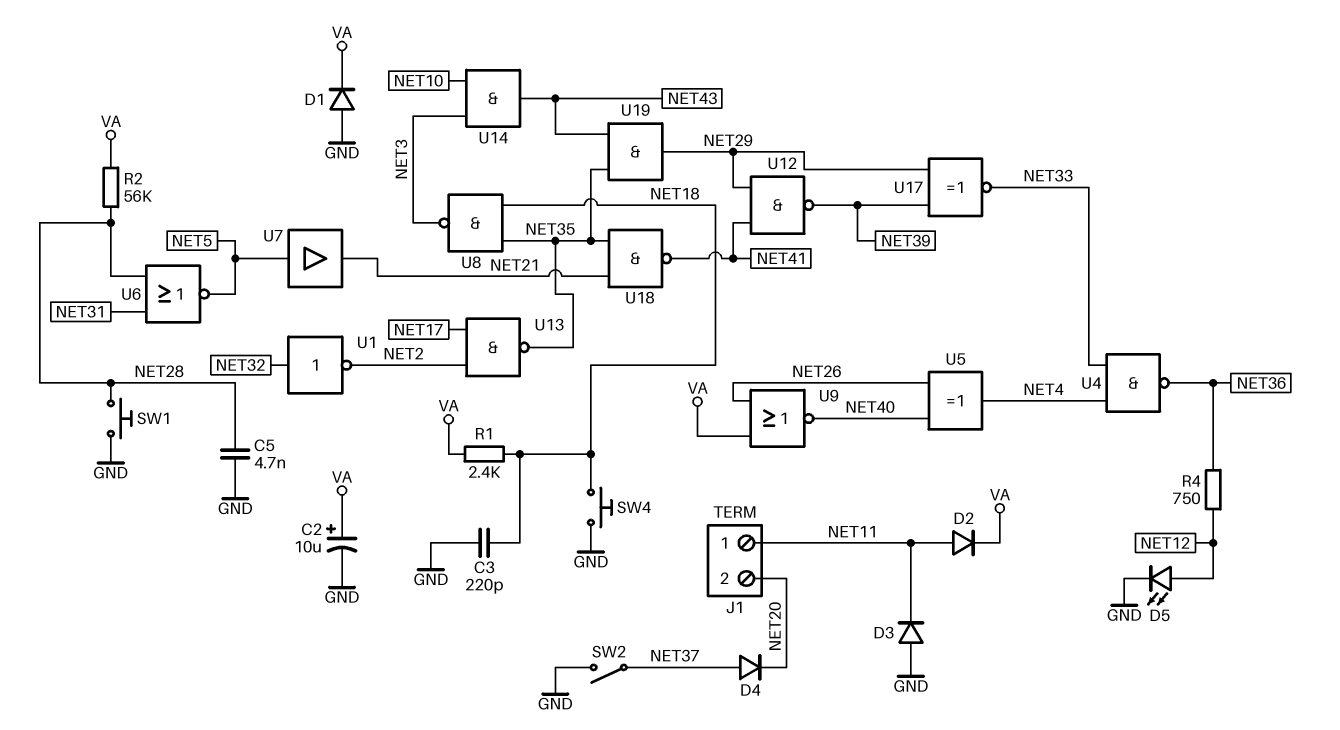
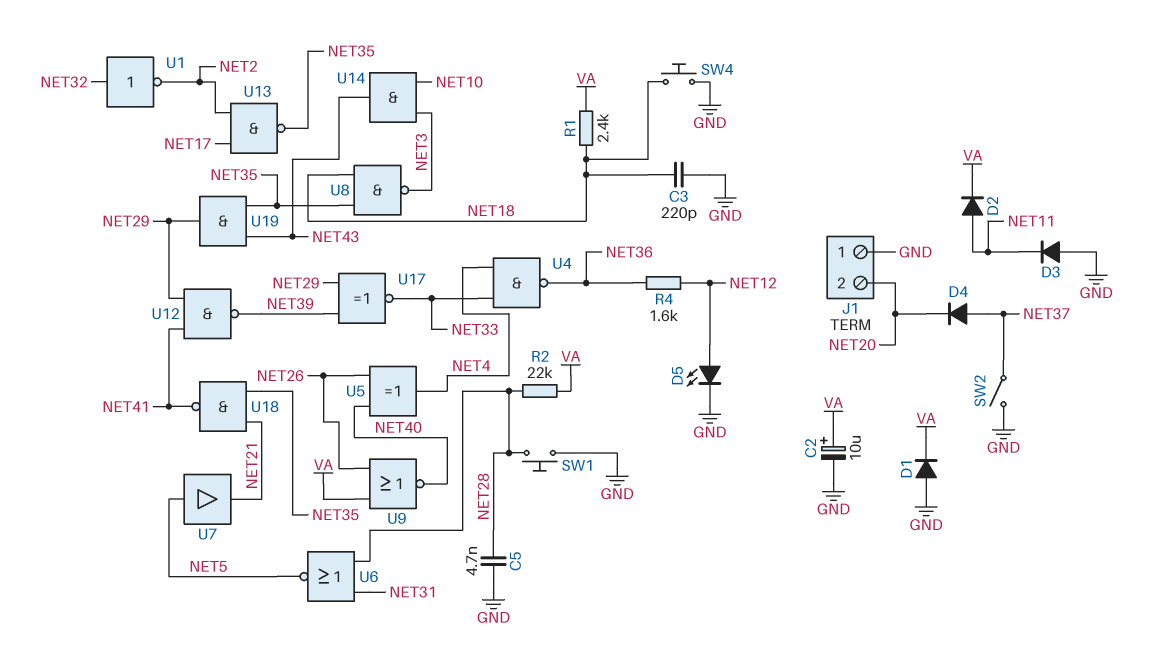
J1 pin 1: NET11 -> GND
R2: 56k (NET28, VA) -> 22k (NET28, VA)
R4: 750 (NET12, NET36) -> 1.6k (NET12, NET36)

